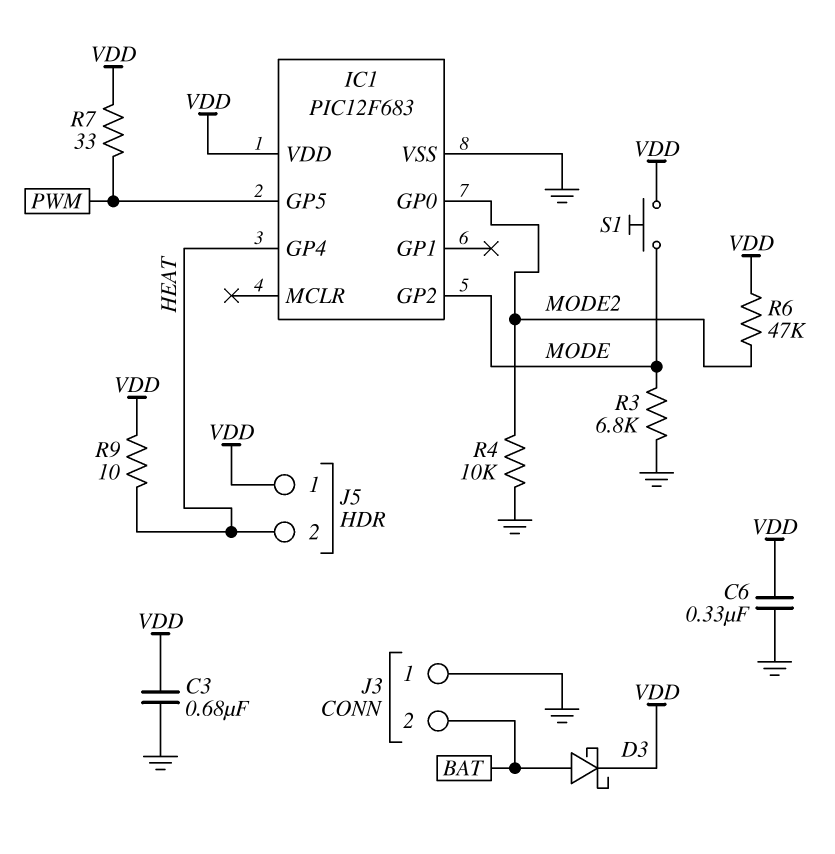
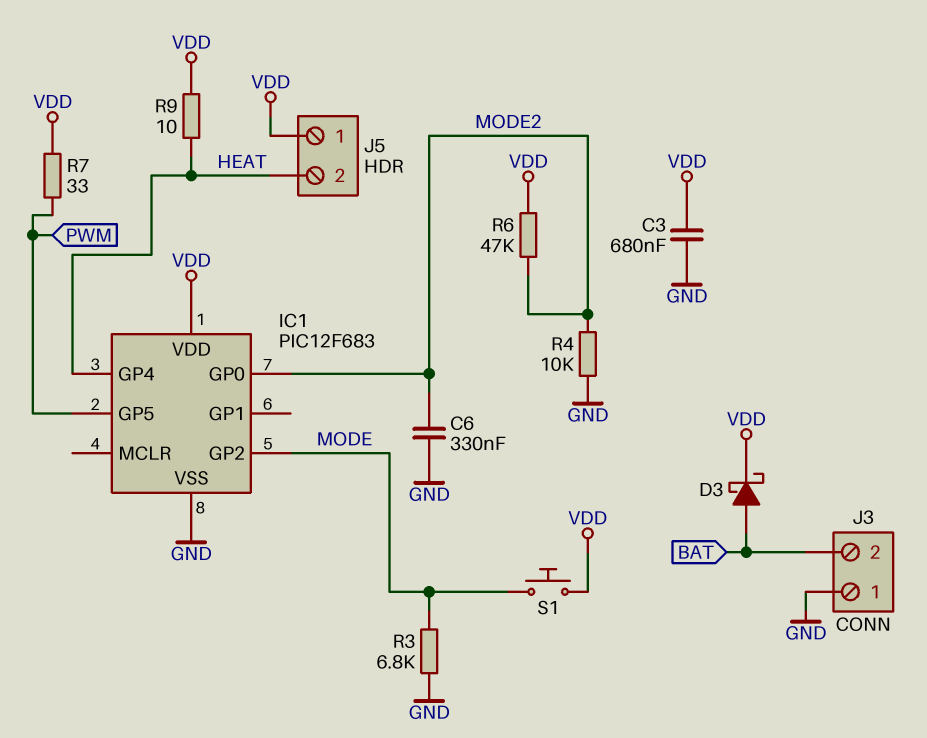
C6: 330nF (GND, VDD) -> 330nF (GND, MODE2)

